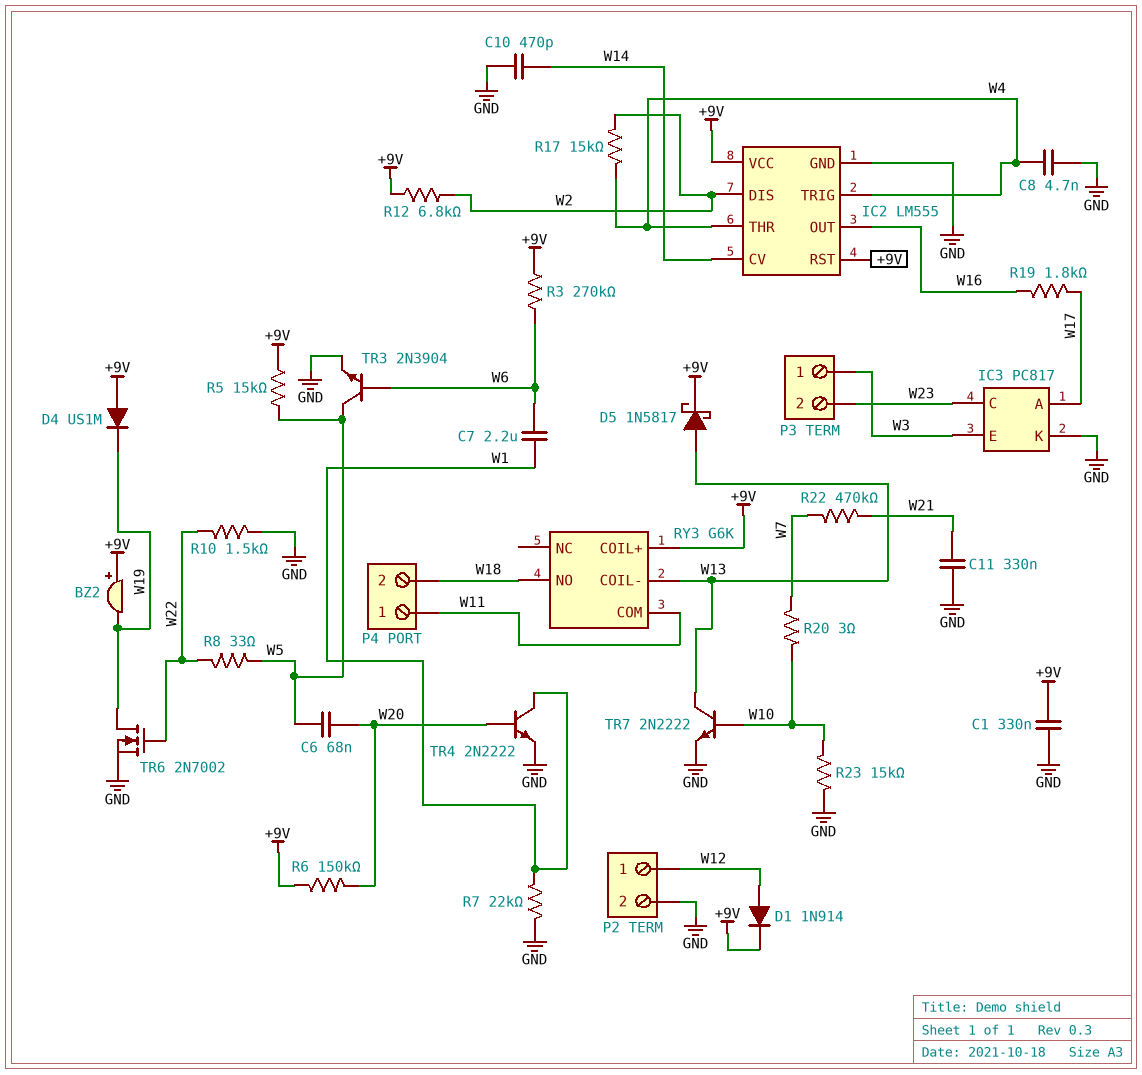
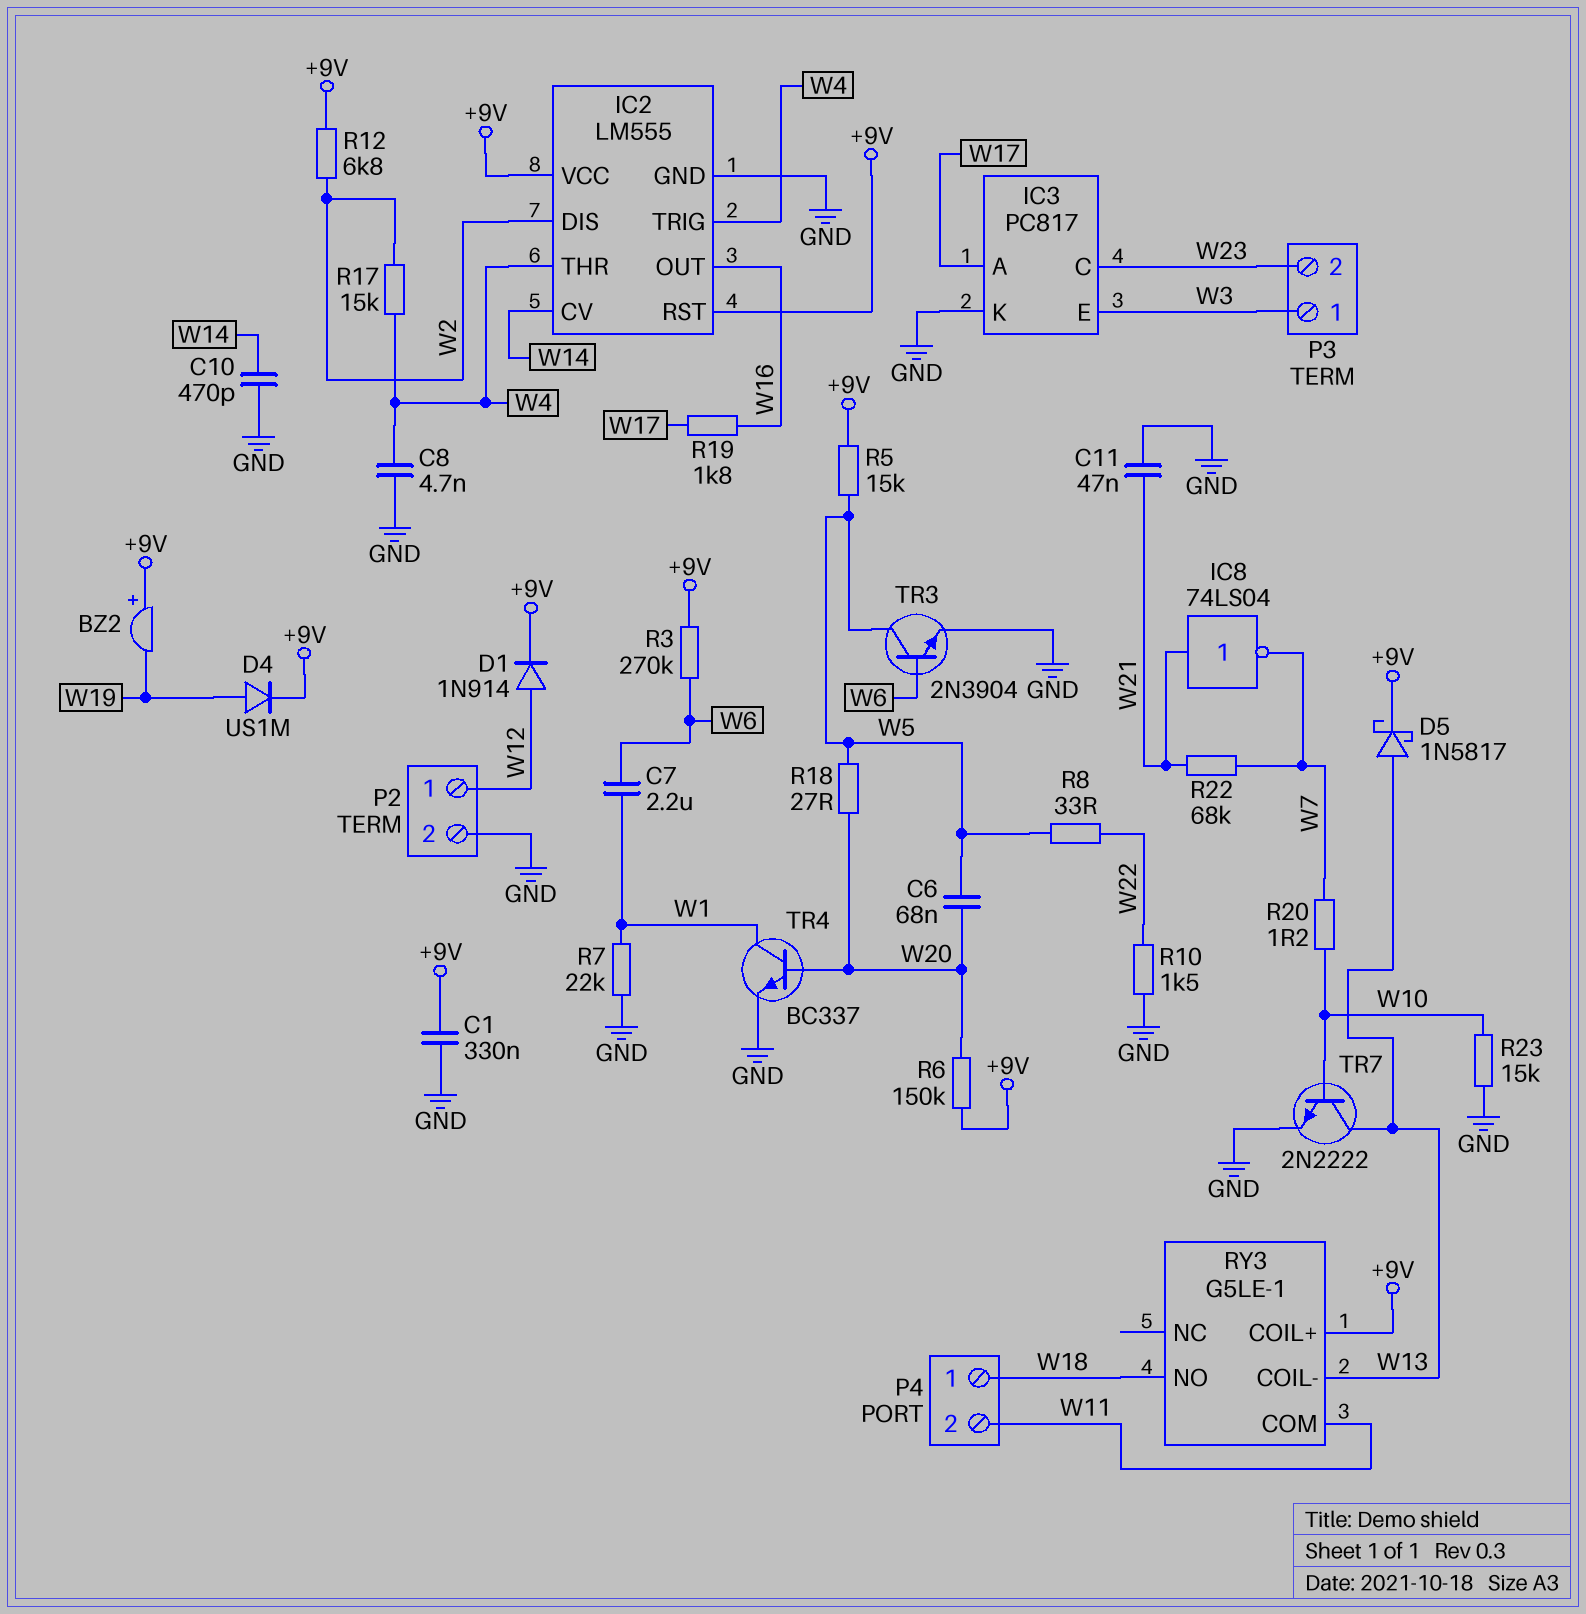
C11: 330nF (GND, W21) -> 47nF (GND, W21)
D4: diode US1M (A +9V, K W19) -> diode US1M (A W19, K +9V)
IC8: none -> NOT 74LS04 (in W21, out W7)
P4 pin 1: W11 -> W18
P4 pin 2: W18 -> W11
R18: none -> 27 (W5, W20)
R20: 3 (W7, W10) -> 1.2 (W7, W10)
R22: 470k (W7, W21) -> 68k (W7, W21)
RY3: G6K -> G5LE-1
TR4: NPN 2N2222 (B W20, C W1, E GND) -> NPN BC337 (B W20, C W1, E GND)
TR6: NMOS 2N7002 (G W22, D W19, S GND) -> none

